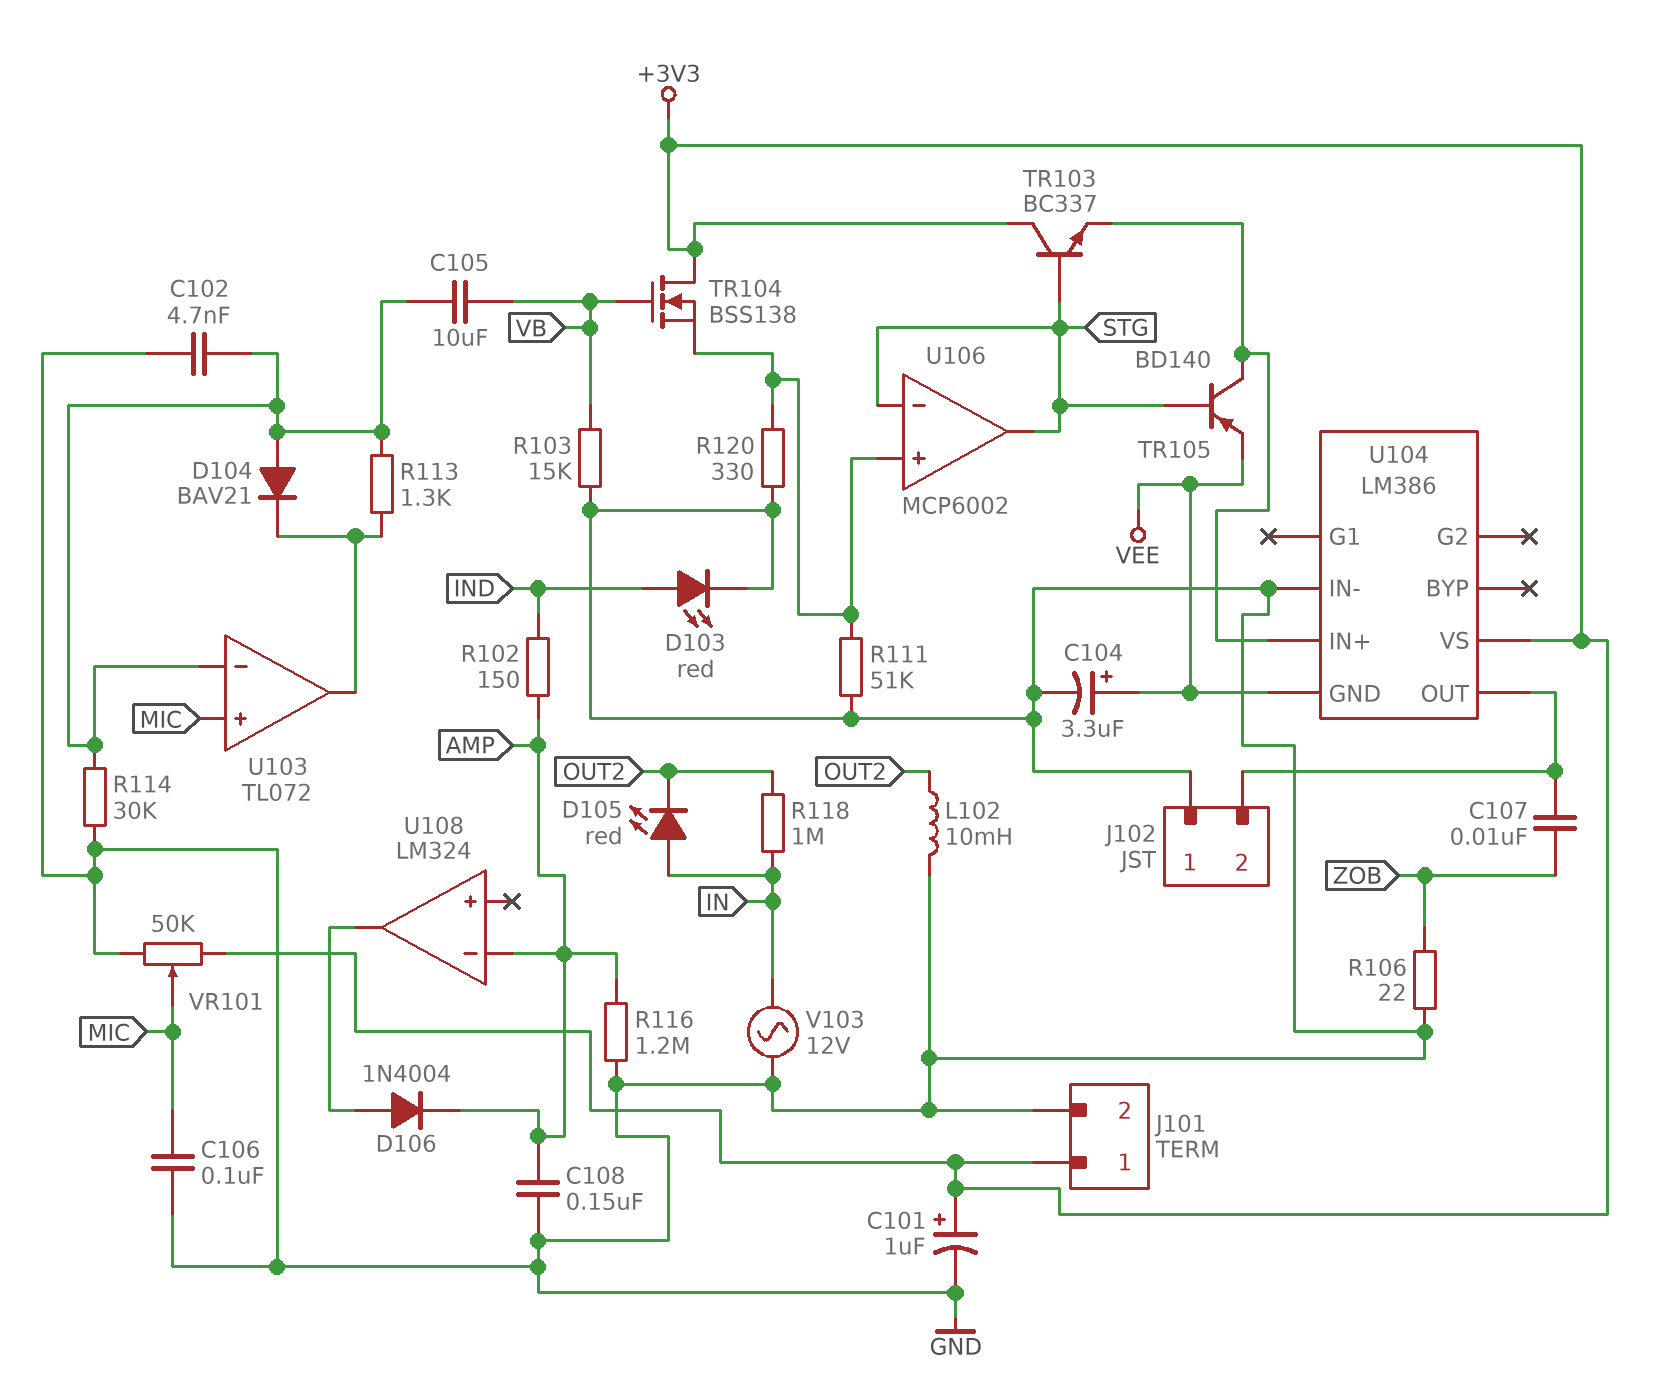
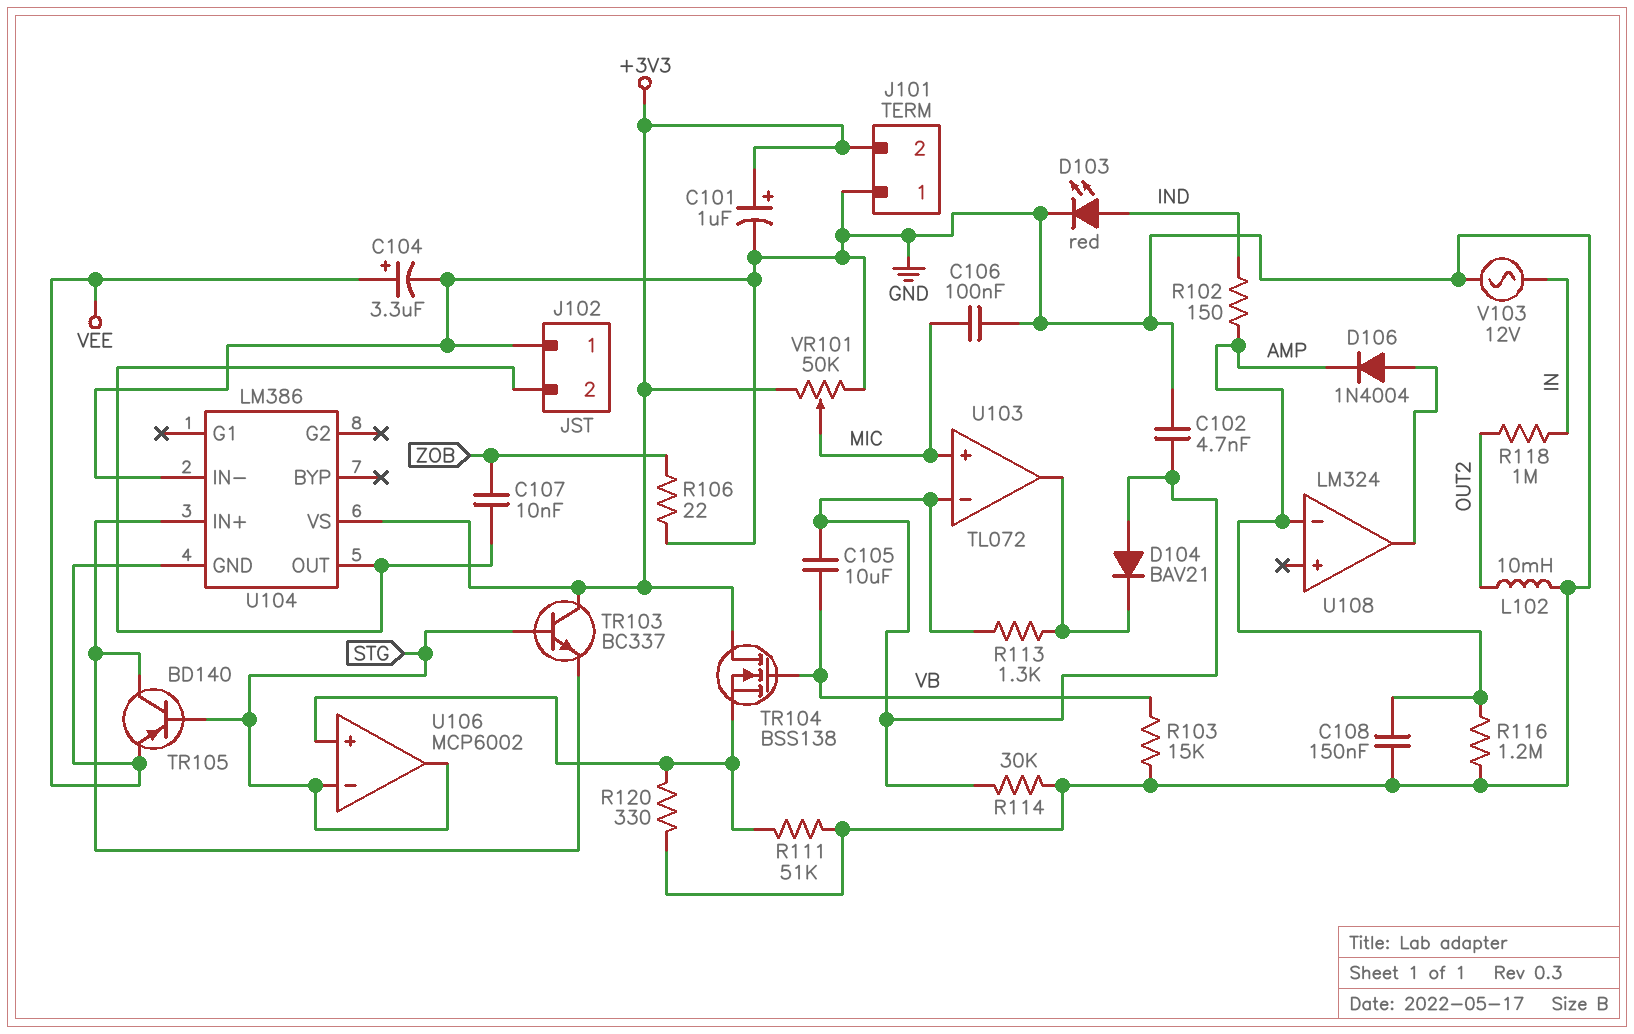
D105: LED red (A IN, K OUT2) -> none
J101 pin 1: +3V3 -> GND
J101 pin 2: GND -> +3V3

